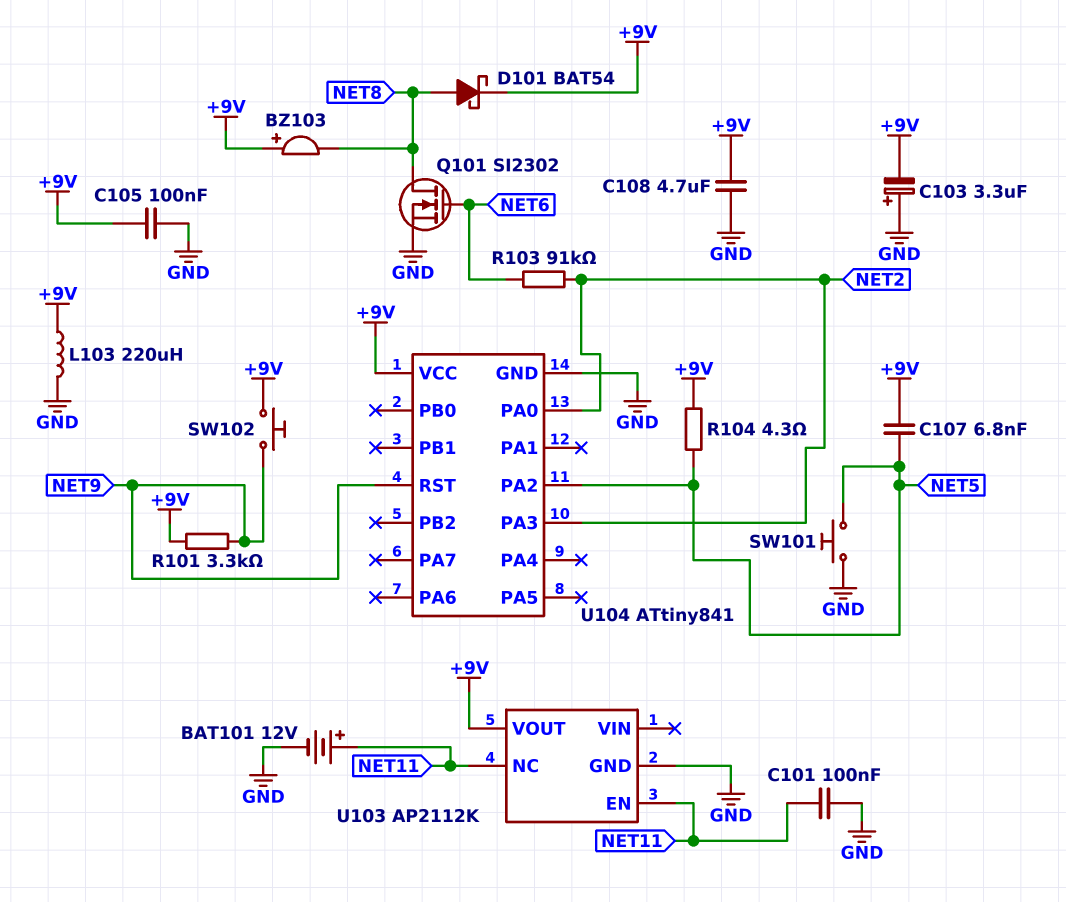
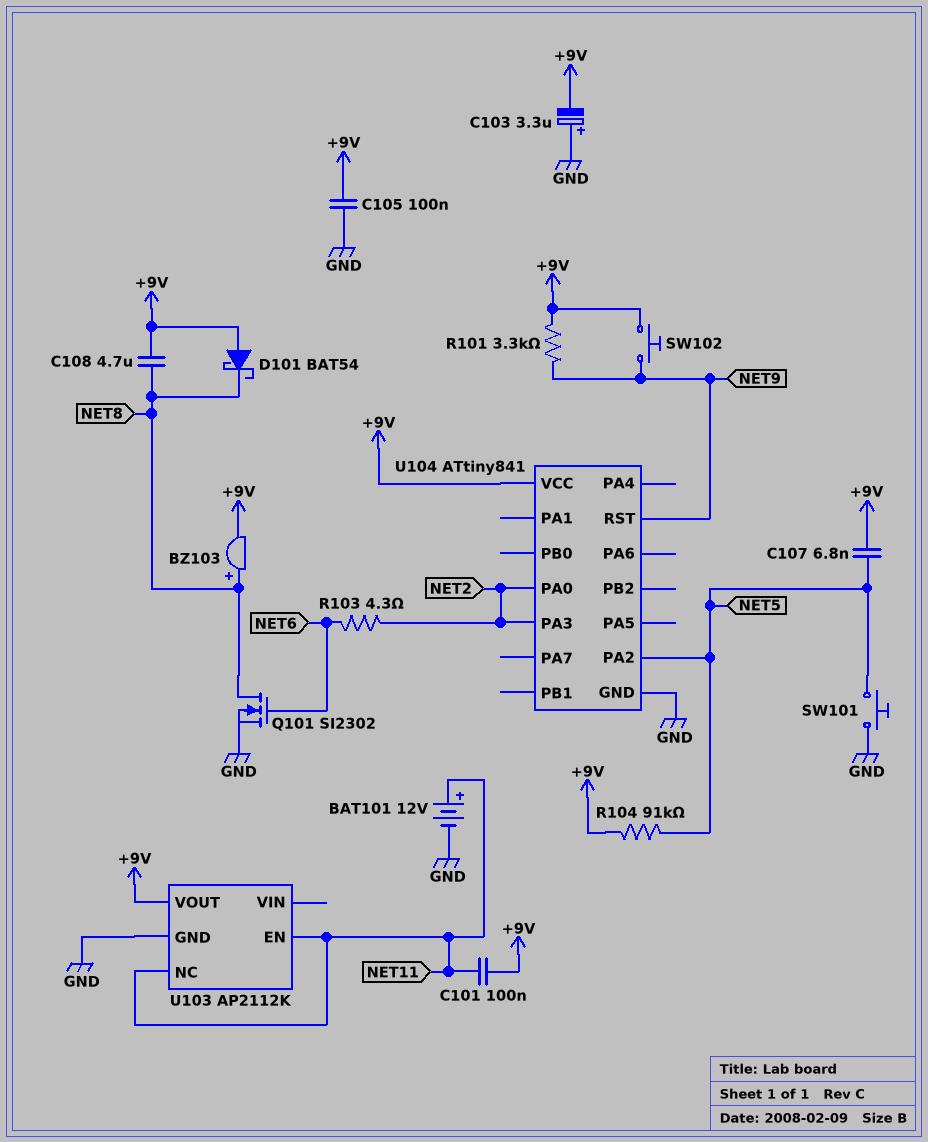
BZ103: buzzer (plus +9V, minus NET8) -> buzzer (plus NET8, minus +9V)
C101: 100nF (GND, NET11) -> 100nF (+9V, NET11)
C108: 4.7uF (+9V, GND) -> 4.7uF (+9V, NET8)
D101: schottky BAT54 (A NET8, K +9V) -> schottky BAT54 (A +9V, K NET8)
L103: 220uH (+9V, GND) -> none
R103: 91k (NET2, NET6) -> 4.3 (NET2, NET6)
R104: 4.3 (+9V, NET5) -> 91k (+9V, NET5)

